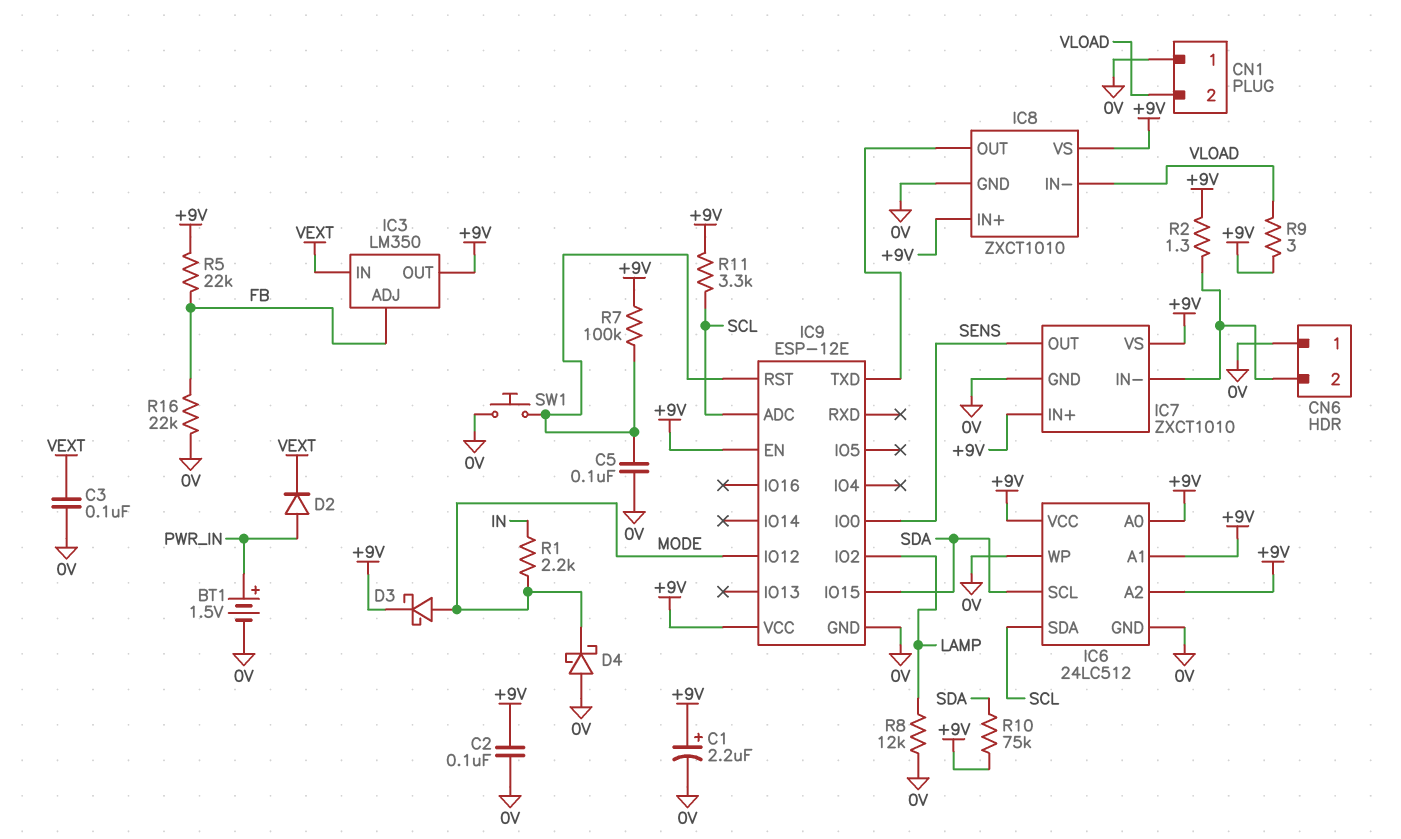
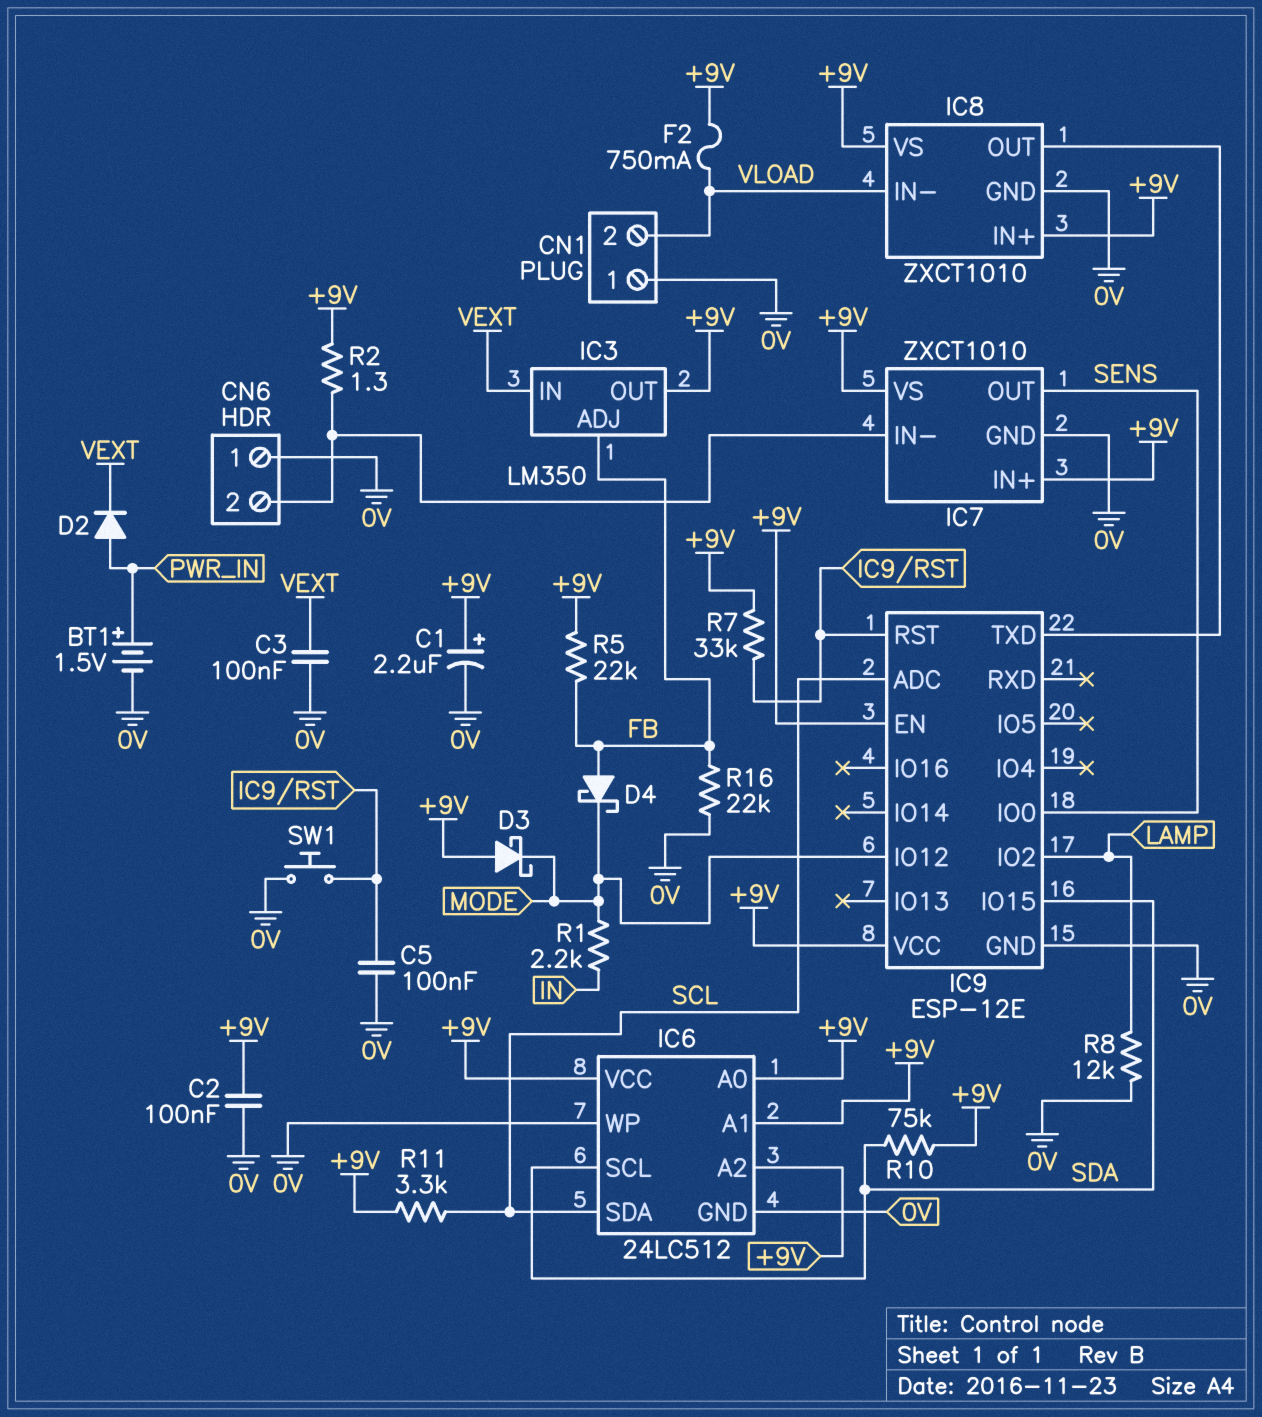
D3: schottky (A MODE, K +9V) -> schottky (A +9V, K MODE)
D4: schottky (A 0V, K MODE) -> schottky (A FB, K MODE)
F2: none -> 750mA (+9V, VLOAD)
R7: 100k (+9V, IC9/RST) -> 33k (+9V, IC9/RST)
R9: 3 (+9V, VLOAD) -> none

